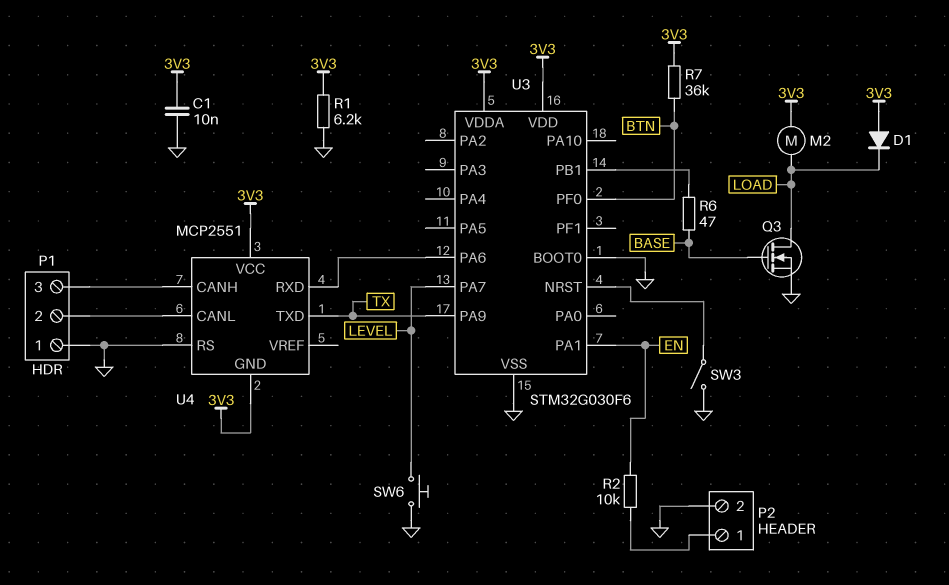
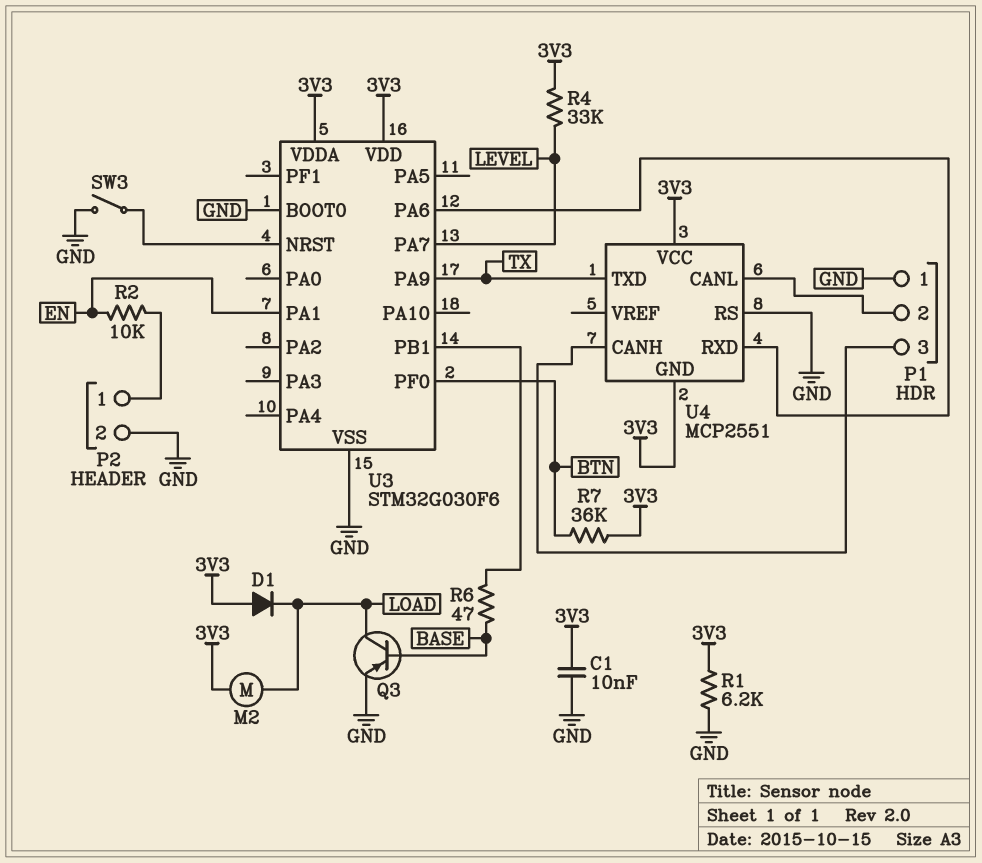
Q3: NMOS (G BASE, D LOAD, S GND) -> PNP (B BASE, C LOAD, E GND)
R4: none -> 33k (3V3, LEVEL)
SW6: button (GND, LEVEL) -> none

